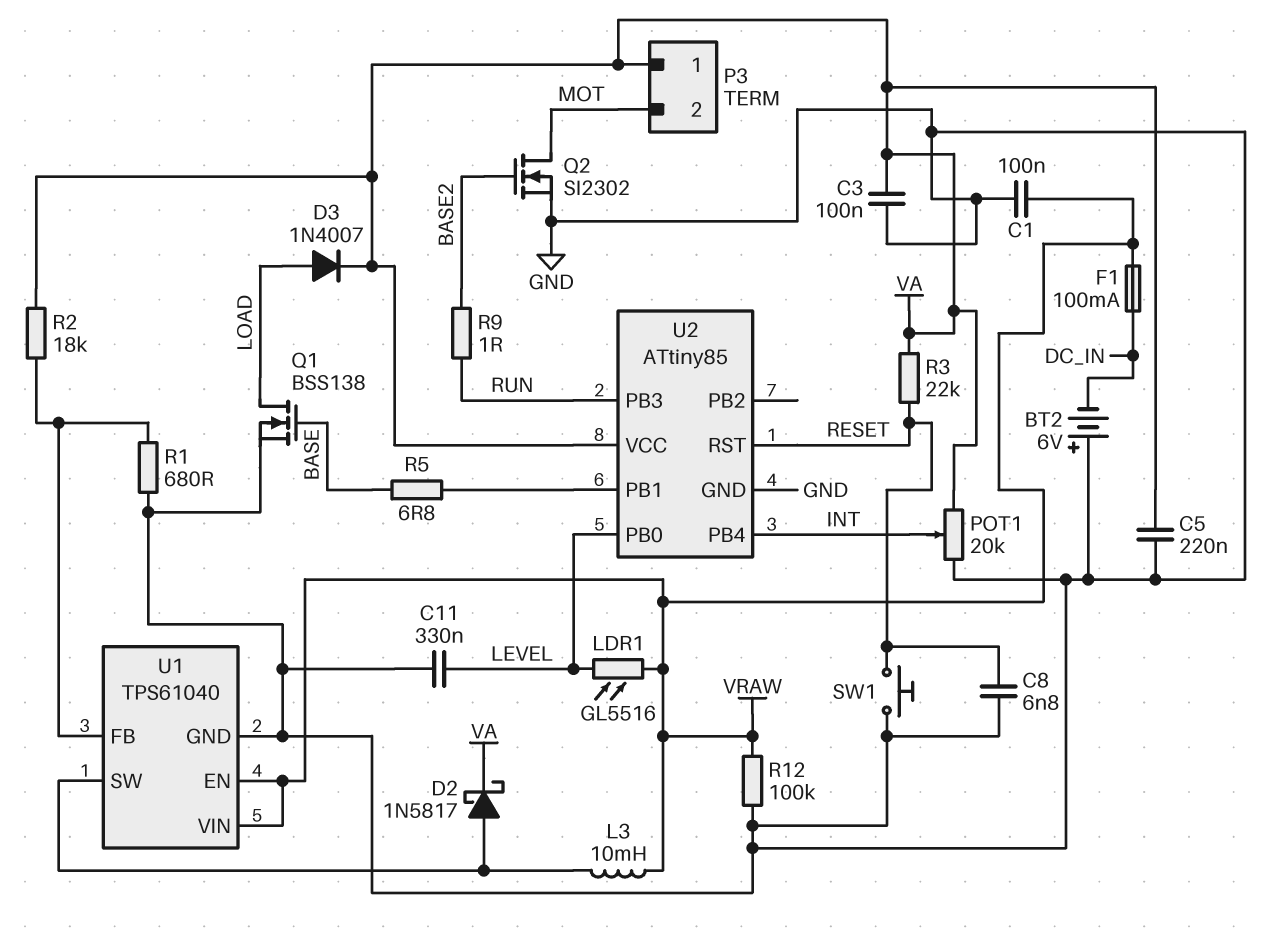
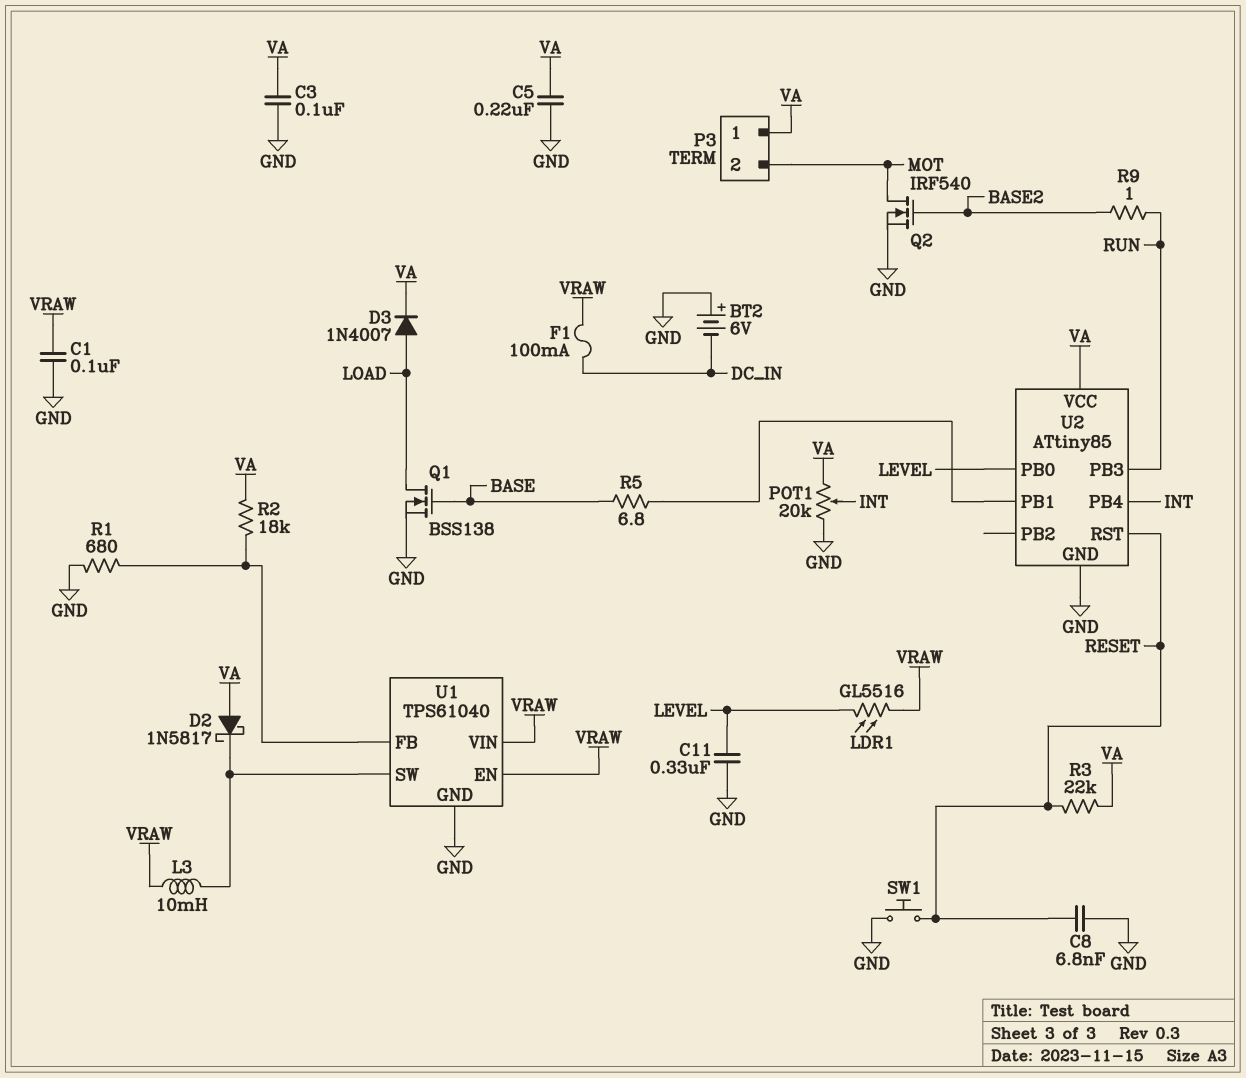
D2: schottky 1N5817 (A U1/SW, K VA) -> schottky 1N5817 (A VA, K U1/SW)
Q2: NMOS SI2302 (G BASE2, D MOT, S GND) -> NMOS IRF540 (G BASE2, D MOT, S GND)
R12: 100k (GND, VRAW) -> none

